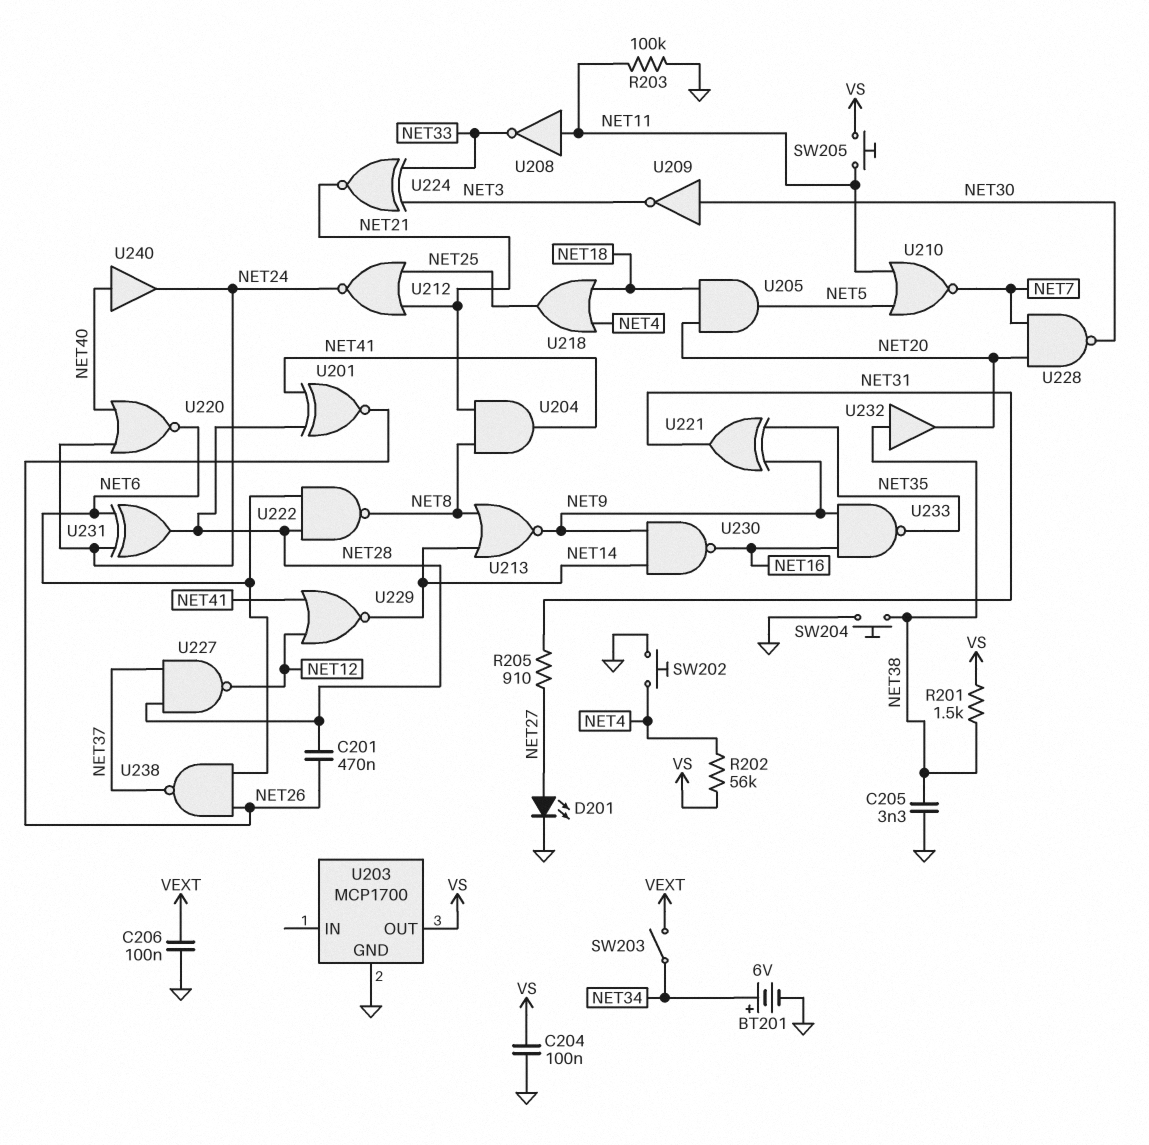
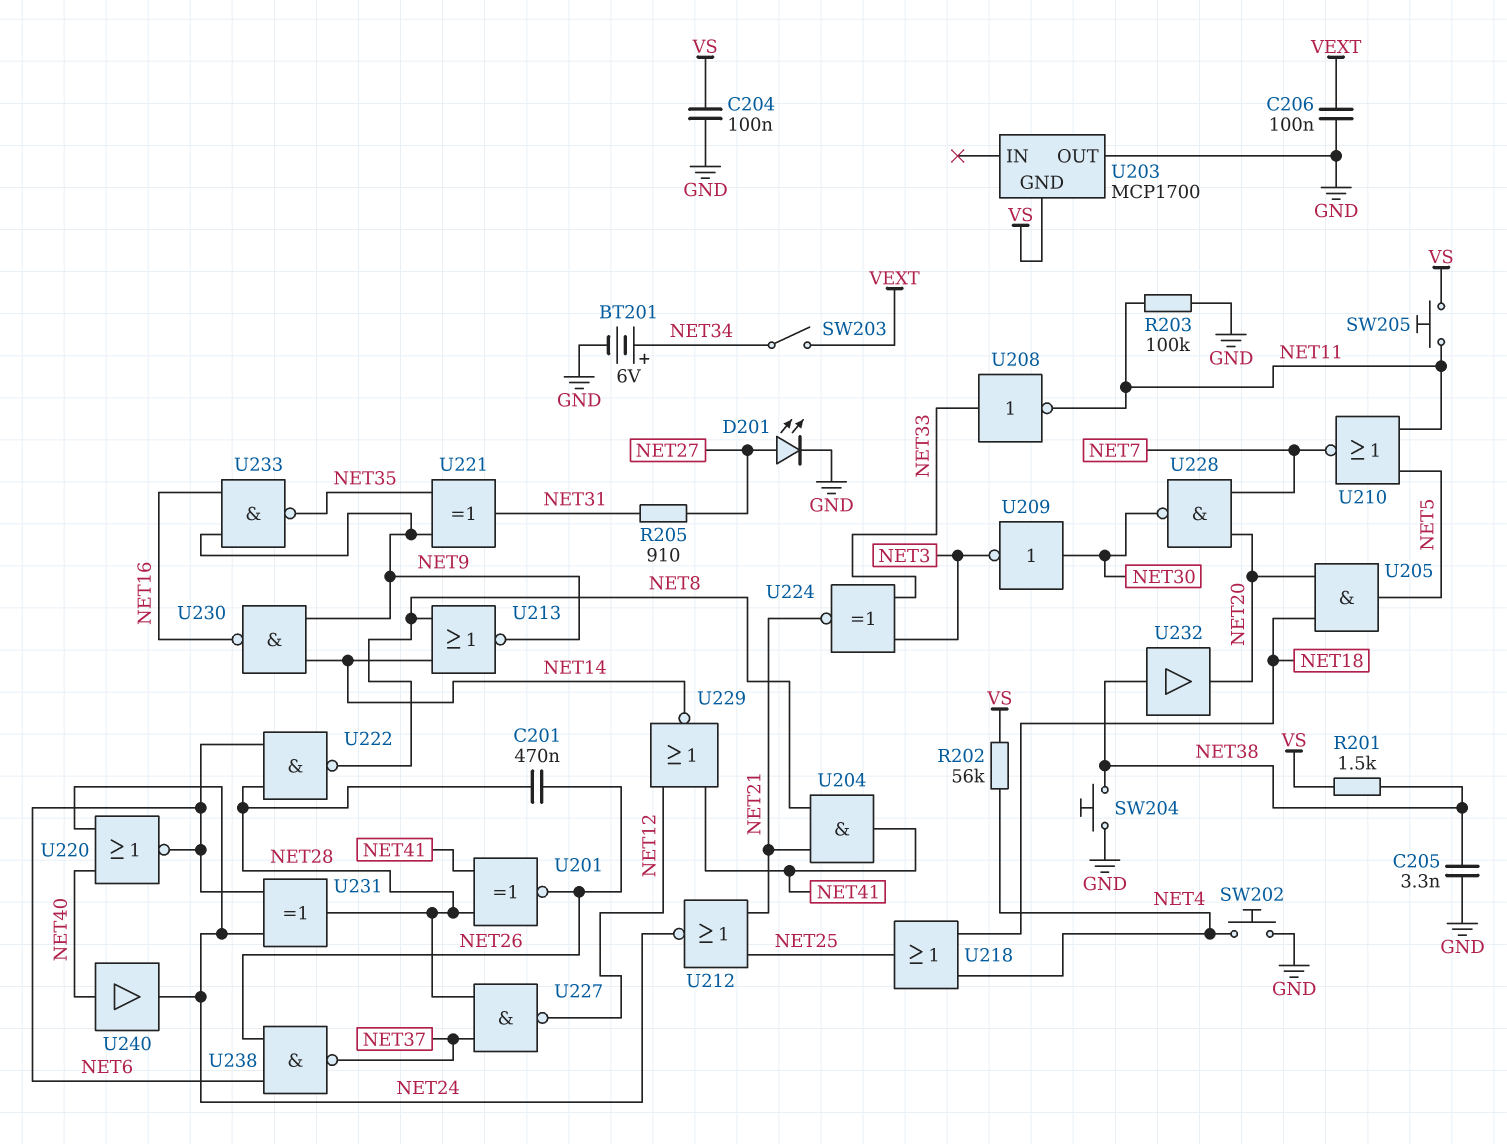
U203 pin GND: GND -> VS
U203 pin OUT: VS -> GND
U208: NOT (in NET11, out NET33) -> NOT (in NET33, out NET11)

